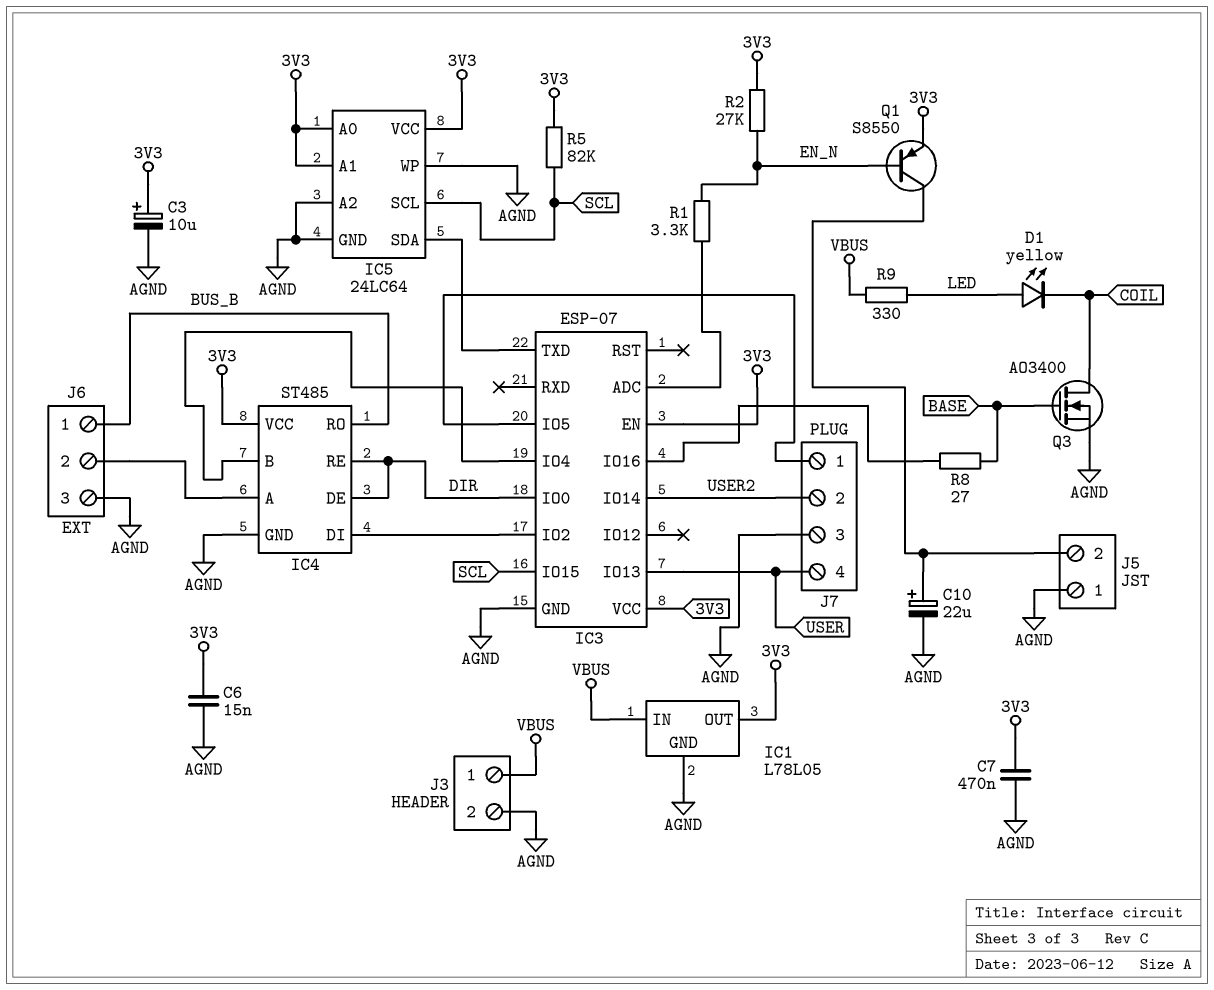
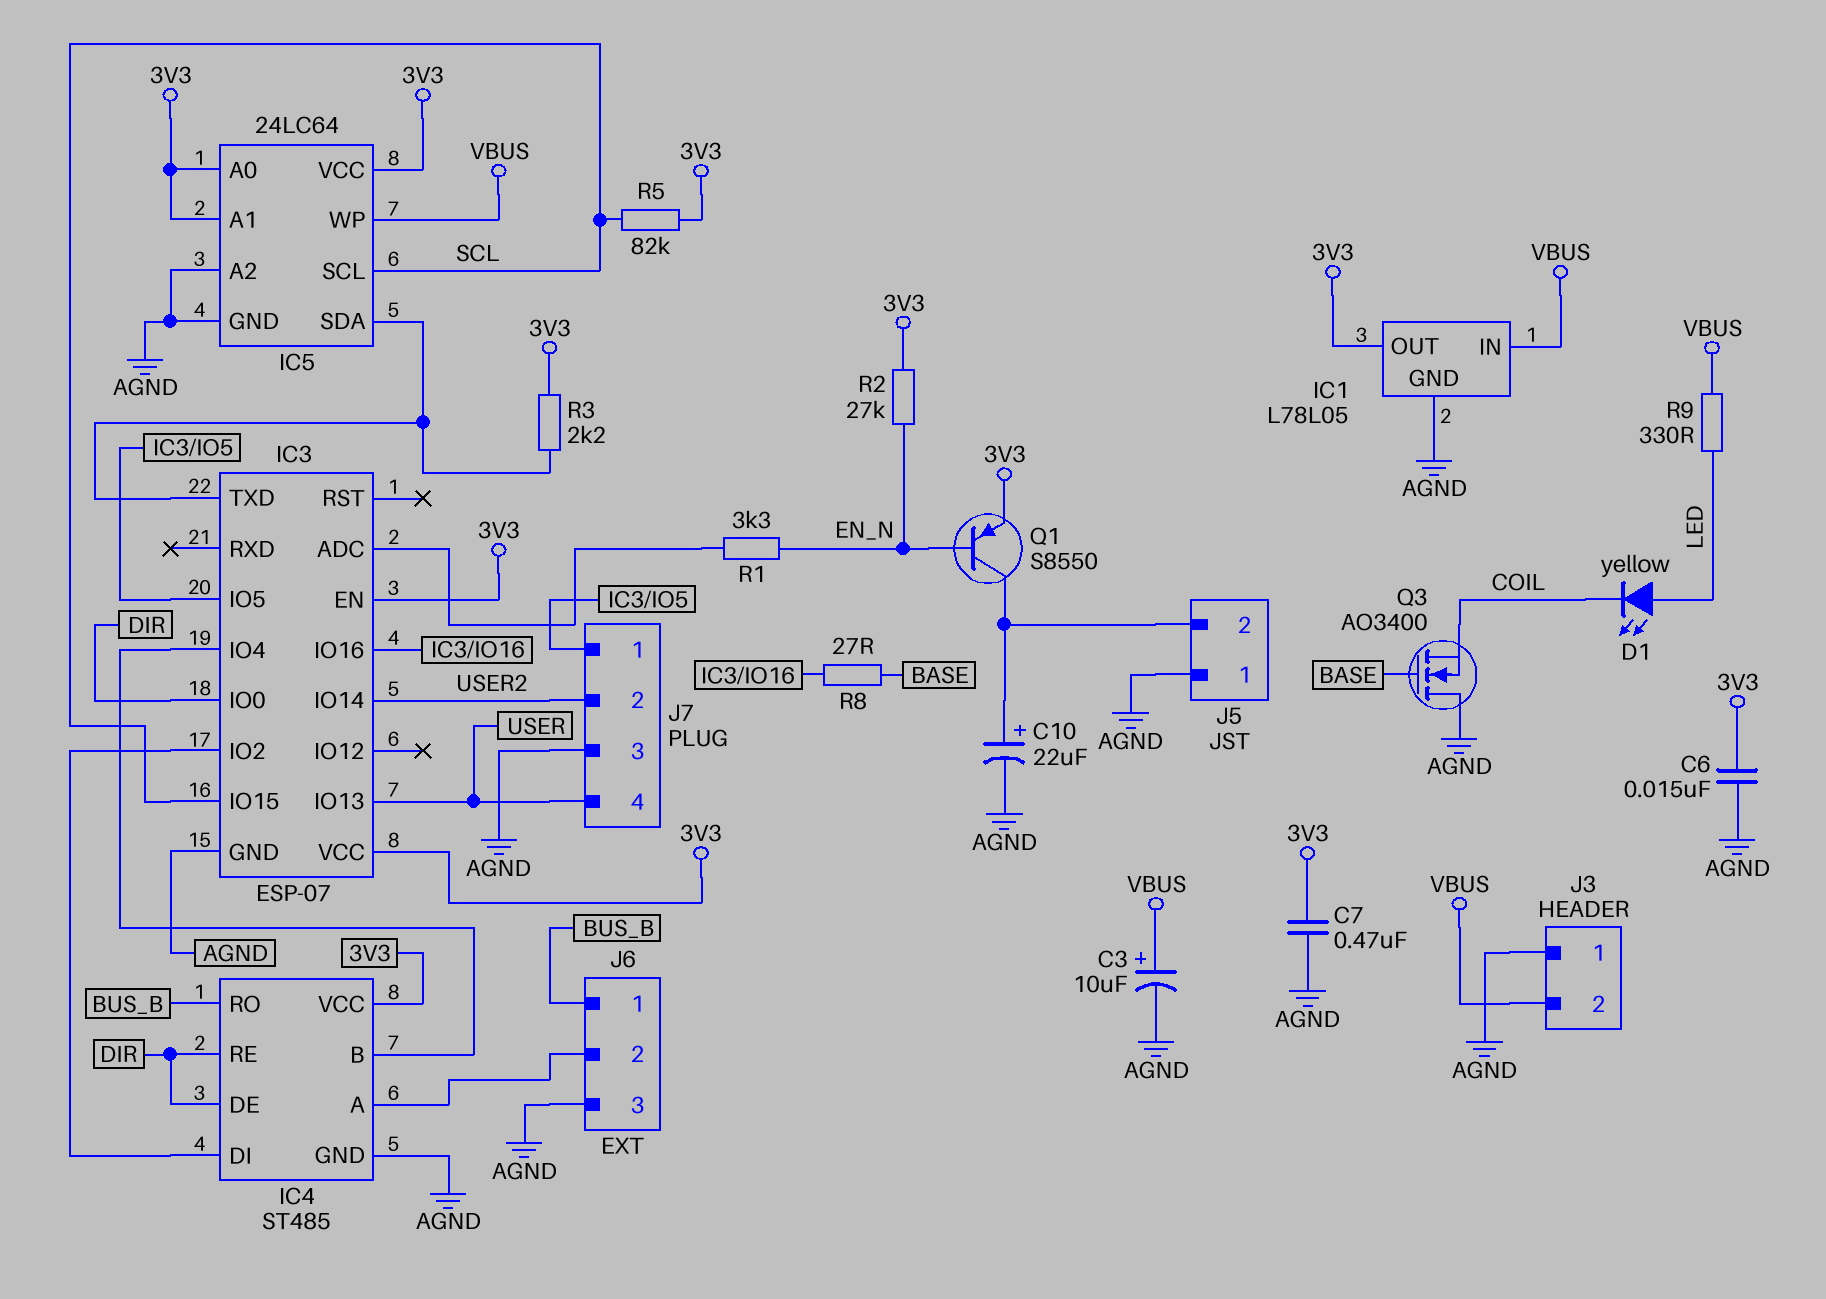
C3: 10uF (plus 3V3, minus AGND) -> 10uF (plus VBUS, minus AGND)
IC5 pin WP: AGND -> VBUS
J3 pin 1: VBUS -> AGND
J3 pin 2: AGND -> VBUS
Q3: NMOS AO3400 (G BASE, D COIL, S AGND) -> NMOS AO3400 (G BASE, D AGND, S COIL)
R3: none -> 2.2k (3V3, IC3/TXD)

